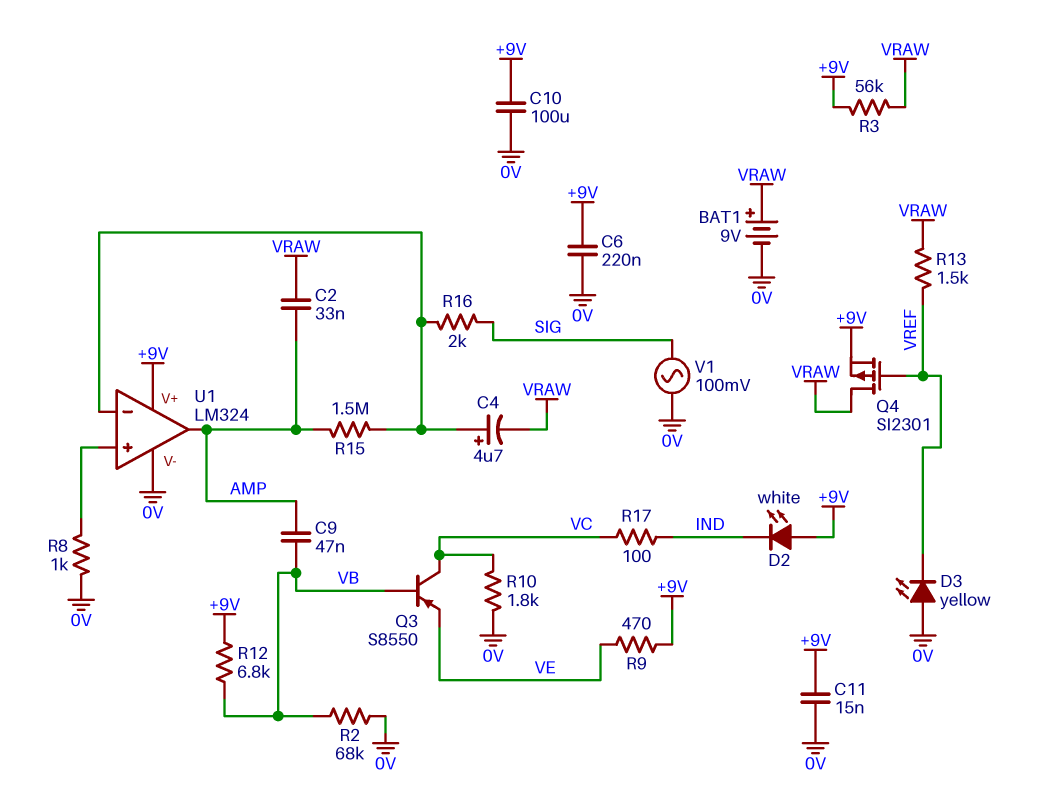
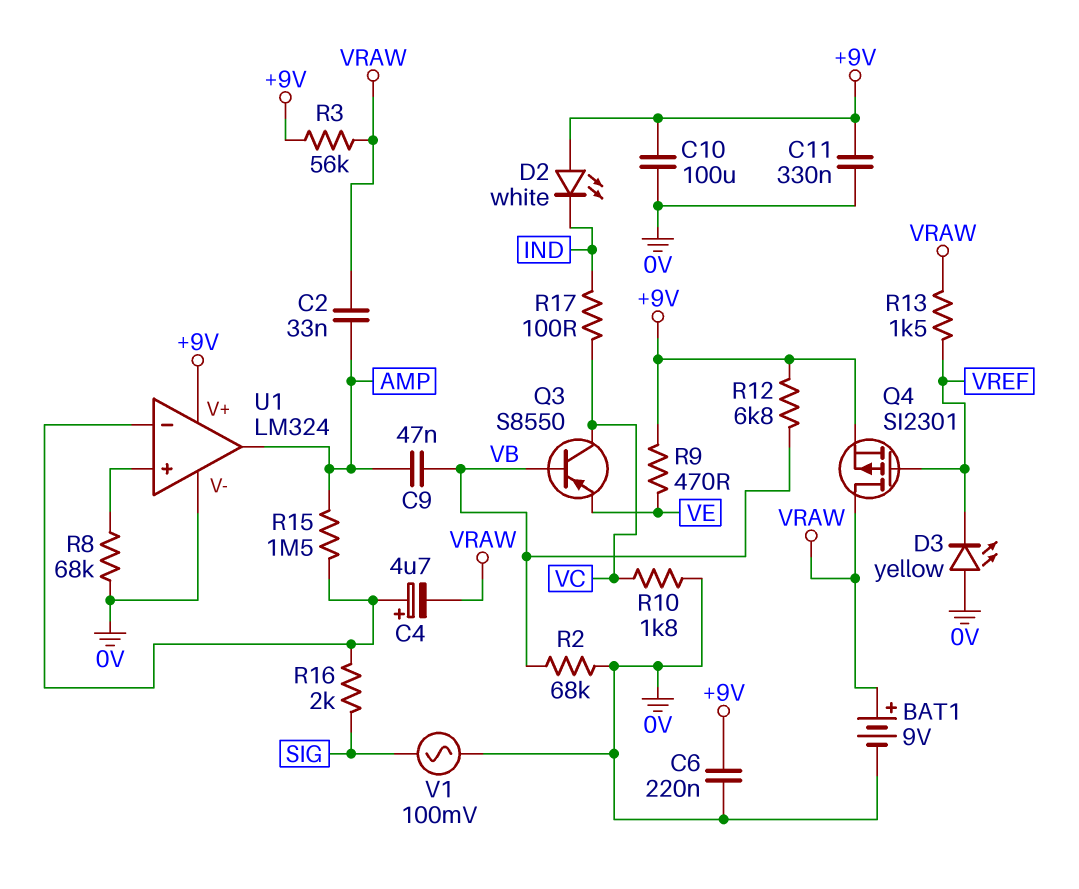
C11: 15nF (+9V, 0V) -> 330nF (+9V, 0V)
R8: 1k (0V, U1/in+) -> 68k (0V, U1/in+)

